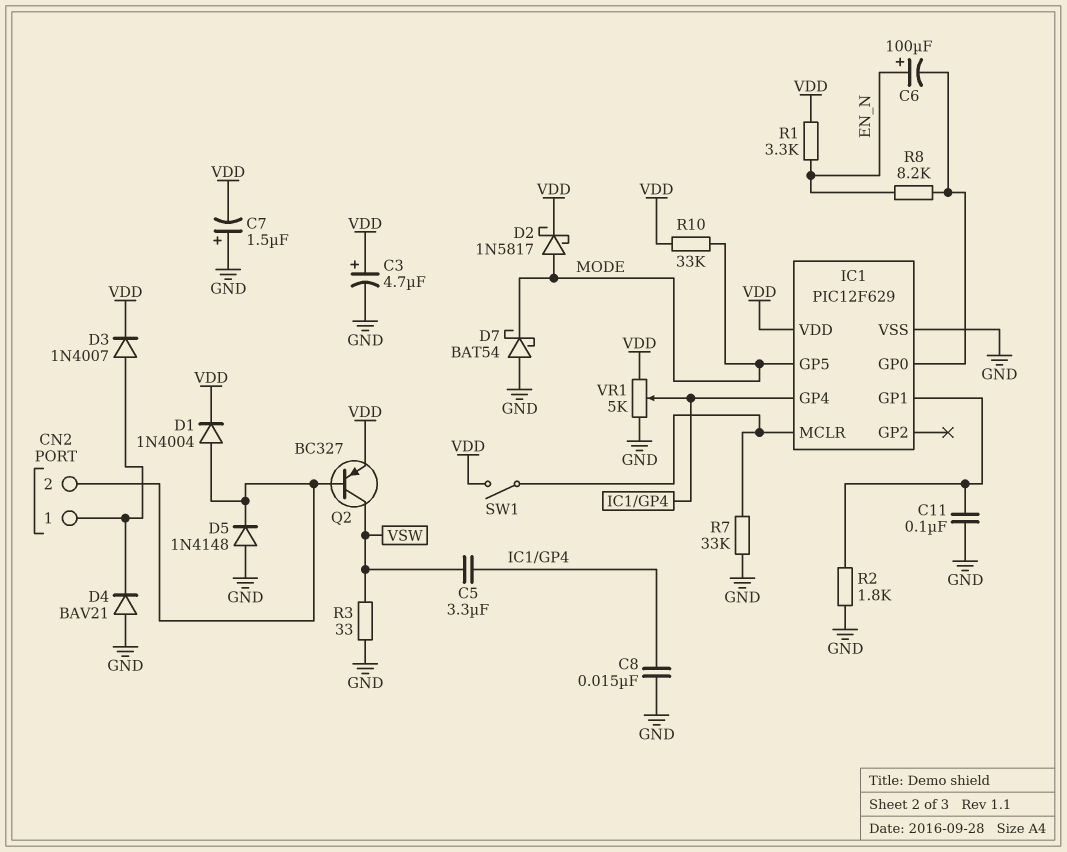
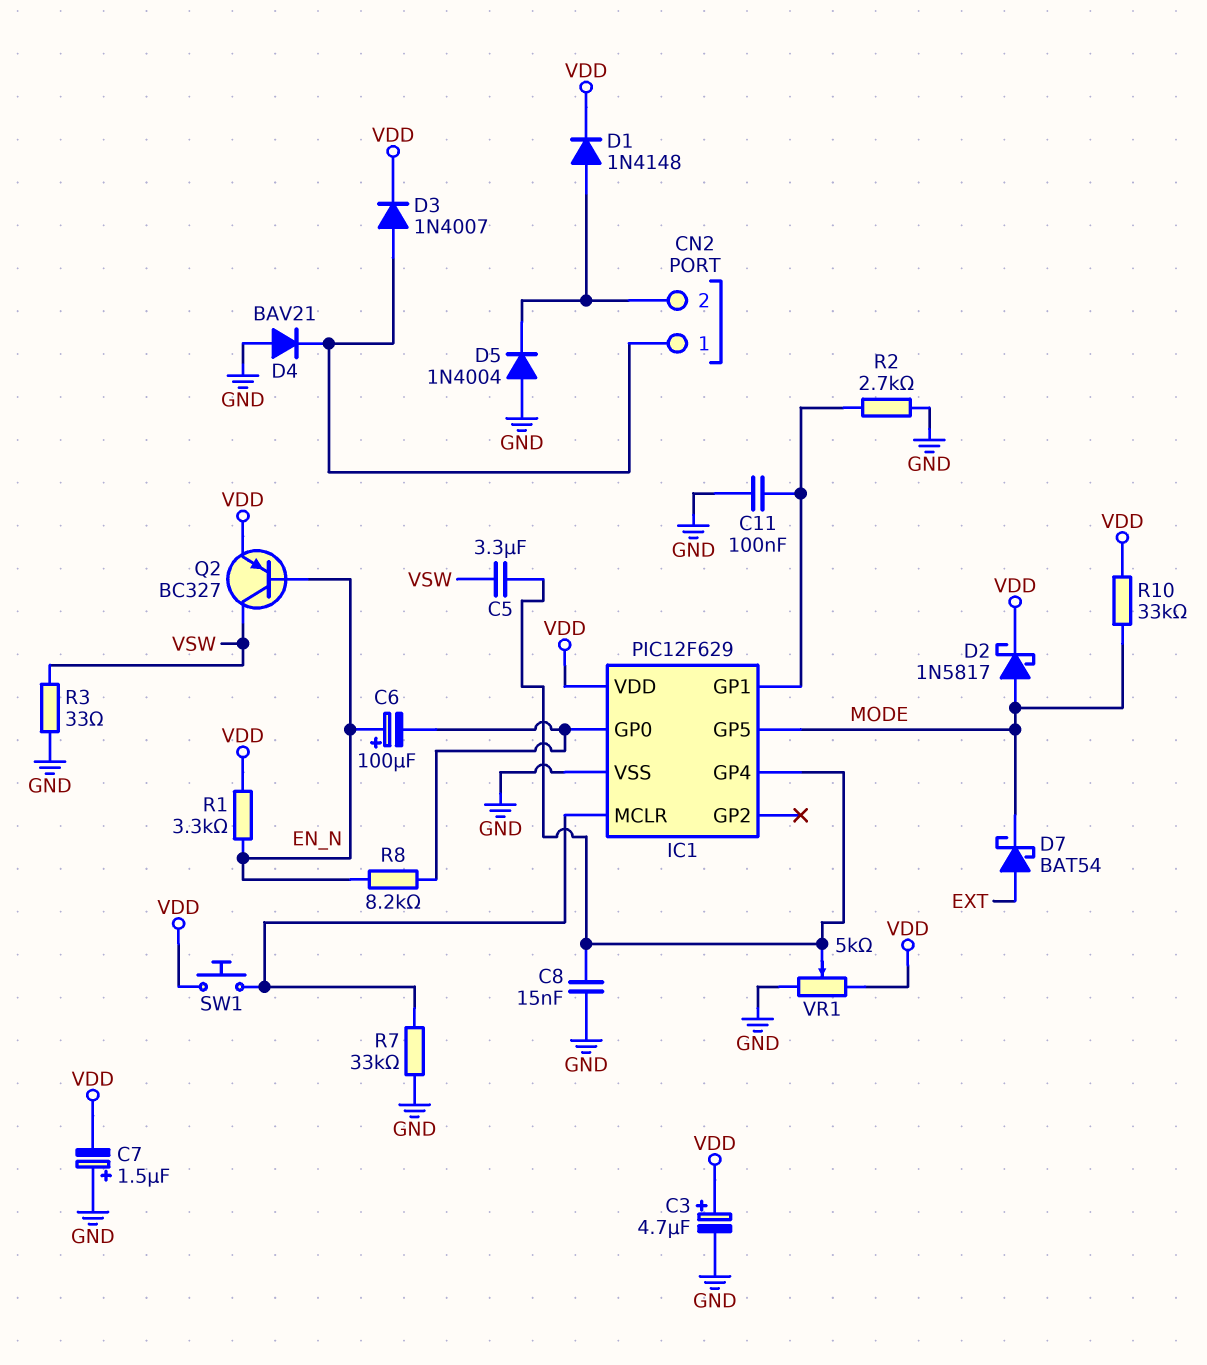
D1: diode 1N4004 (A CN2/2, K VDD) -> diode 1N4148 (A CN2/2, K VDD)
D5: diode 1N4148 (A GND, K CN2/2) -> diode 1N4004 (A GND, K CN2/2)
D7: schottky BAT54 (A GND, K MODE) -> schottky BAT54 (A EXT, K MODE)
Q2: PNP BC327 (B CN2/2, C VSW, E VDD) -> PNP BC327 (B EN_N, C VSW, E VDD)
R2: 1.8k (GND, IC1/GP1) -> 2.7k (GND, IC1/GP1)
SW1: switch (IC1/MCLR, VDD) -> button (IC1/MCLR, VDD)

